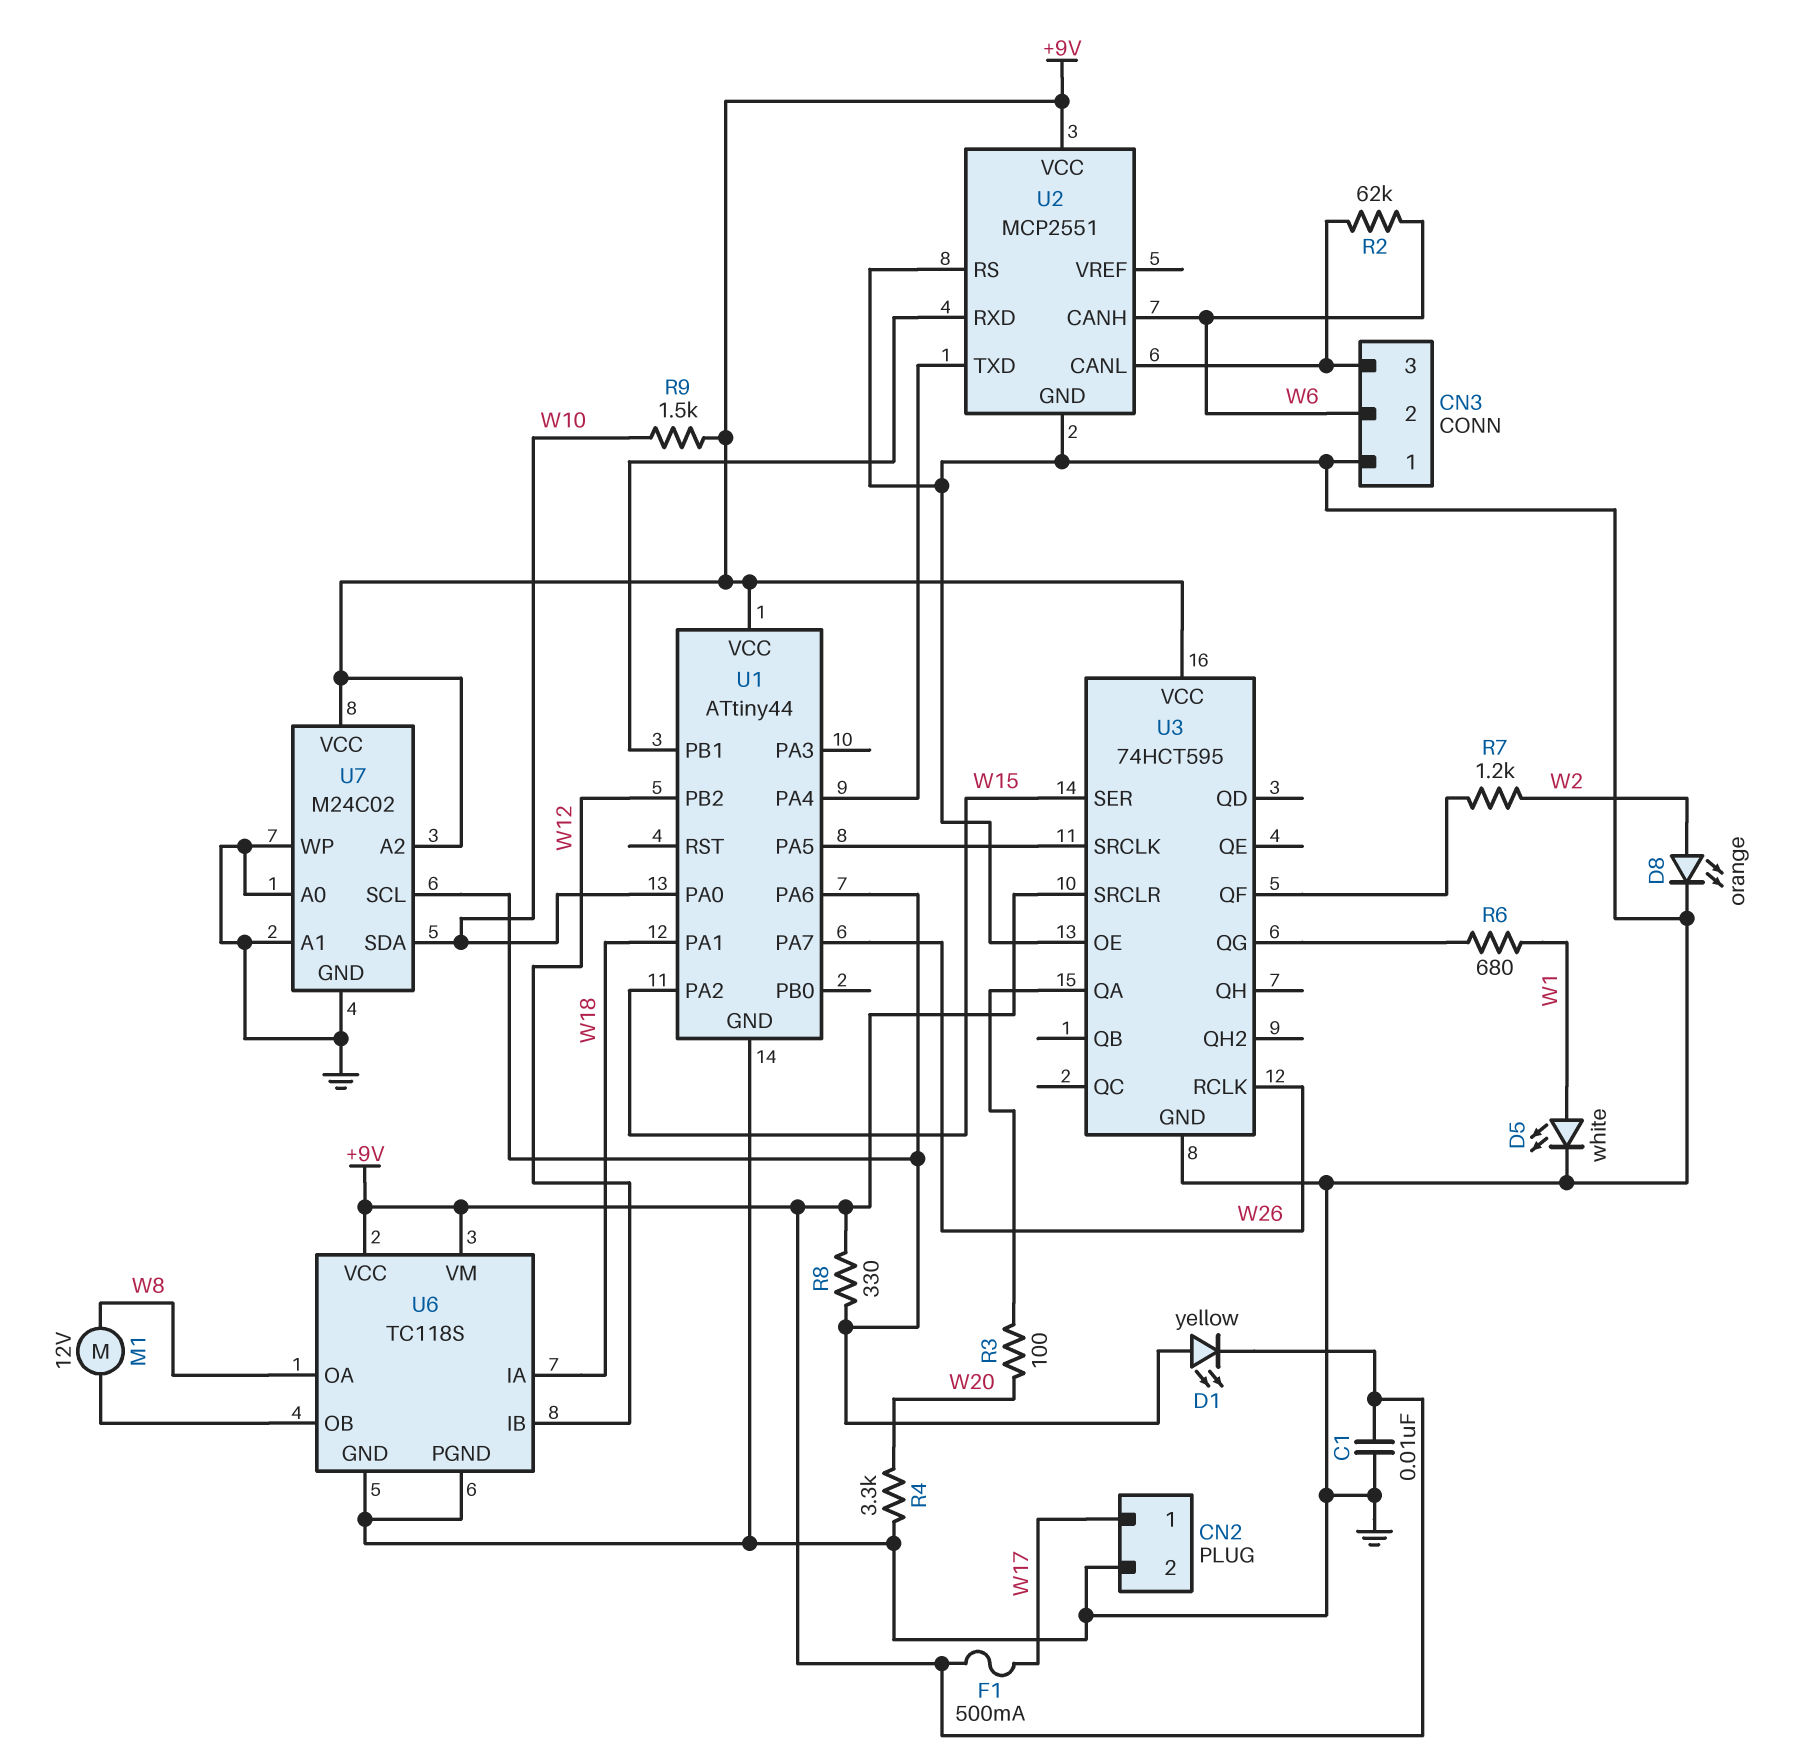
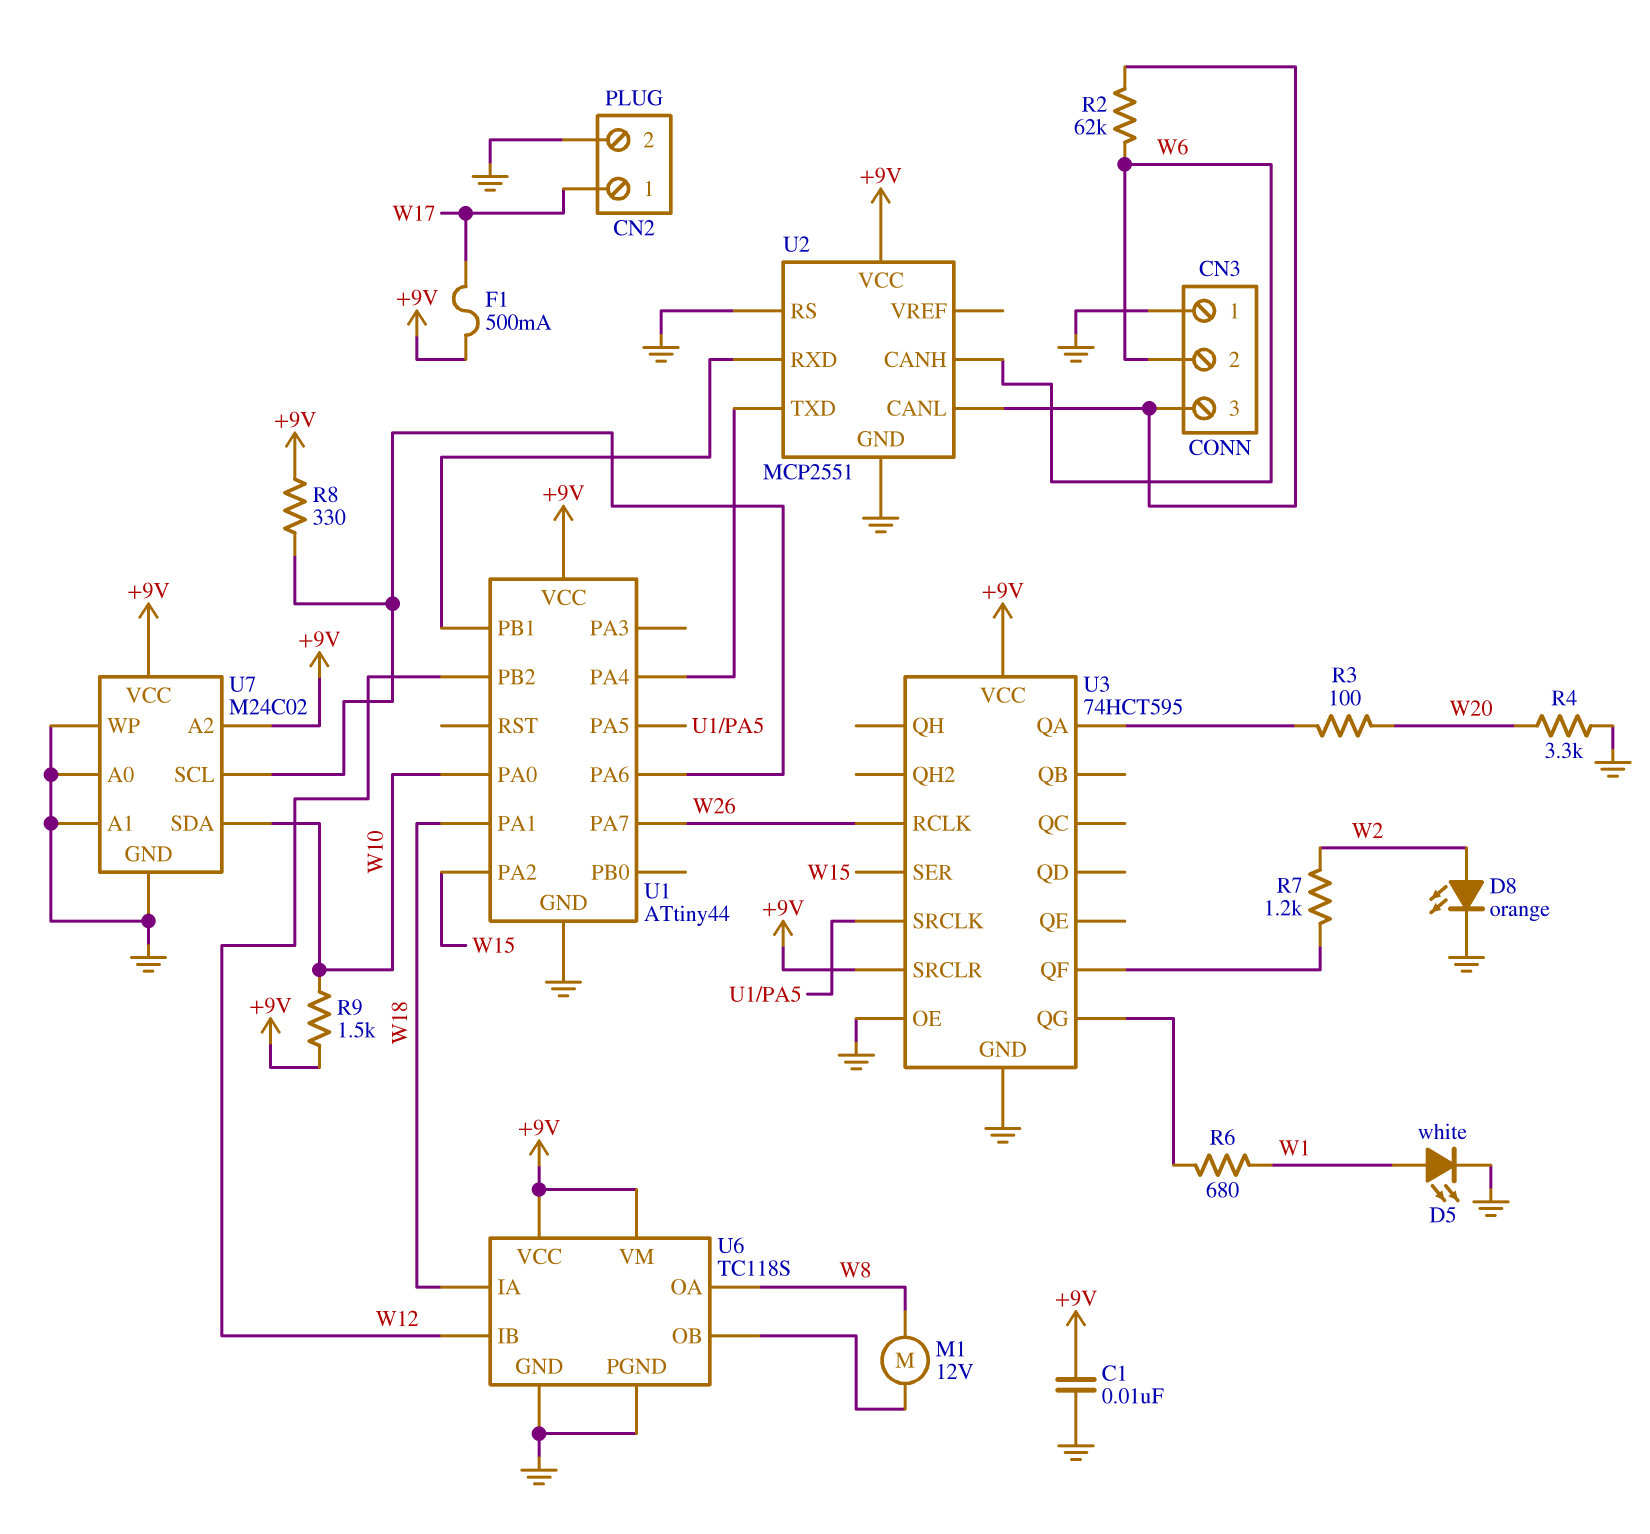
D1: LED yellow (A U1/PA6, K +9V) -> none

